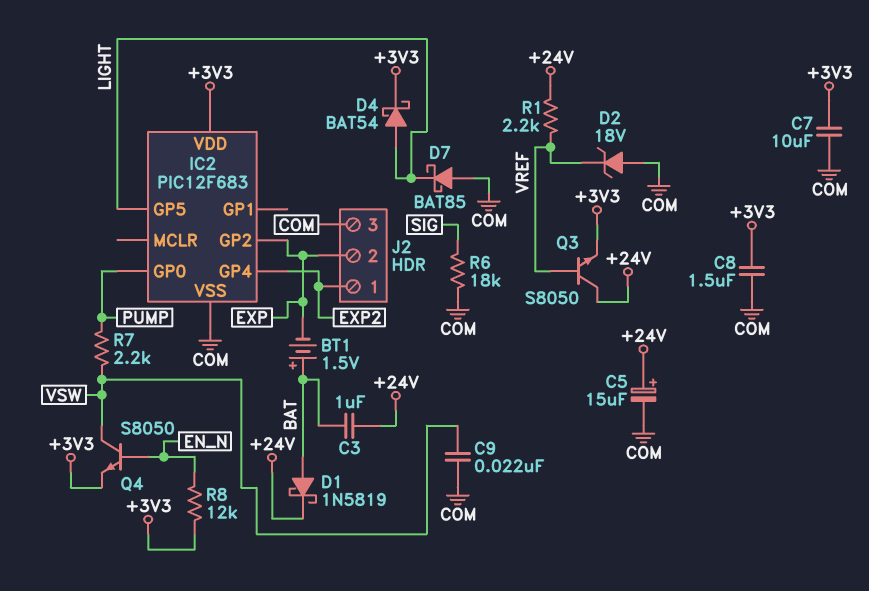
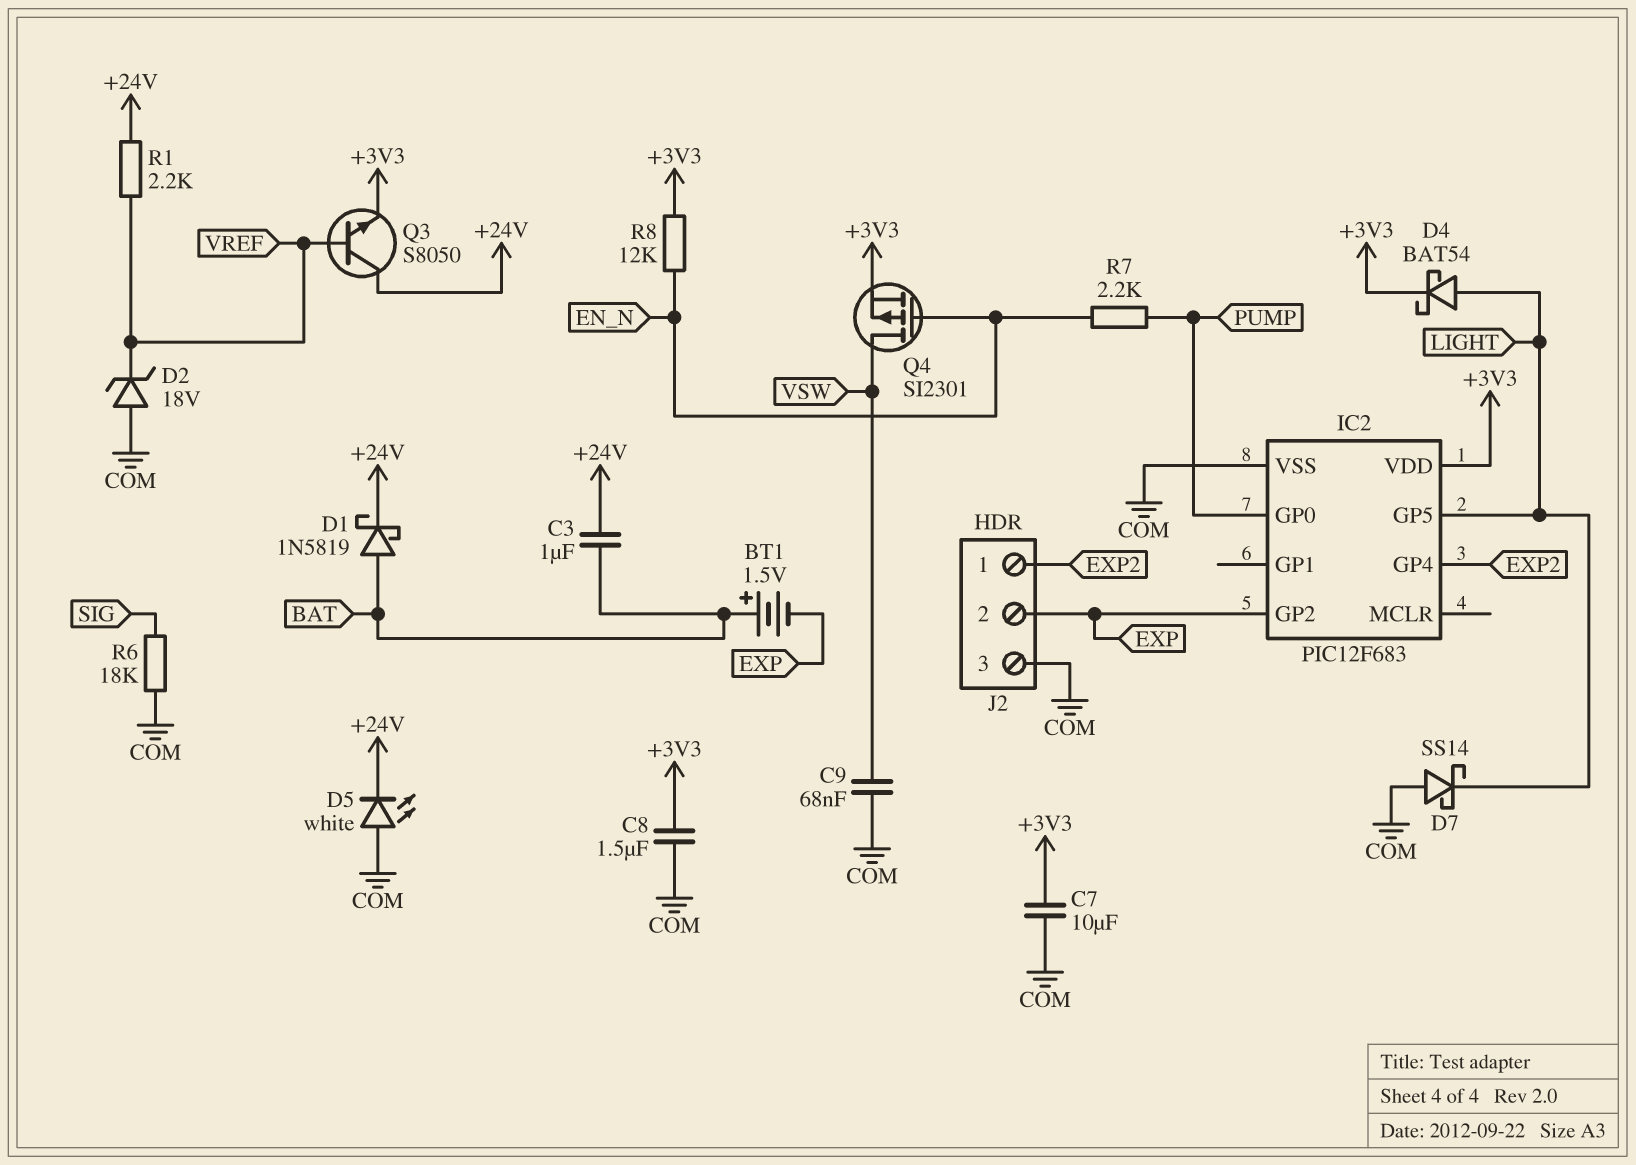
C5: 15uF (plus +24V, minus COM) -> none
C9: 22nF (COM, VSW) -> 68nF (COM, VSW)
D5: none -> LED white (A COM, K +24V)
D7: schottky BAT85 (A COM, K LIGHT) -> schottky SS14 (A COM, K LIGHT)
Q4: NPN S8050 (B EN_N, C VSW, E +3V3) -> PMOS SI2301 (G EN_N, D VSW, S +3V3)
R7: 2.2k (PUMP, VSW) -> 2.2k (EN_N, PUMP)

